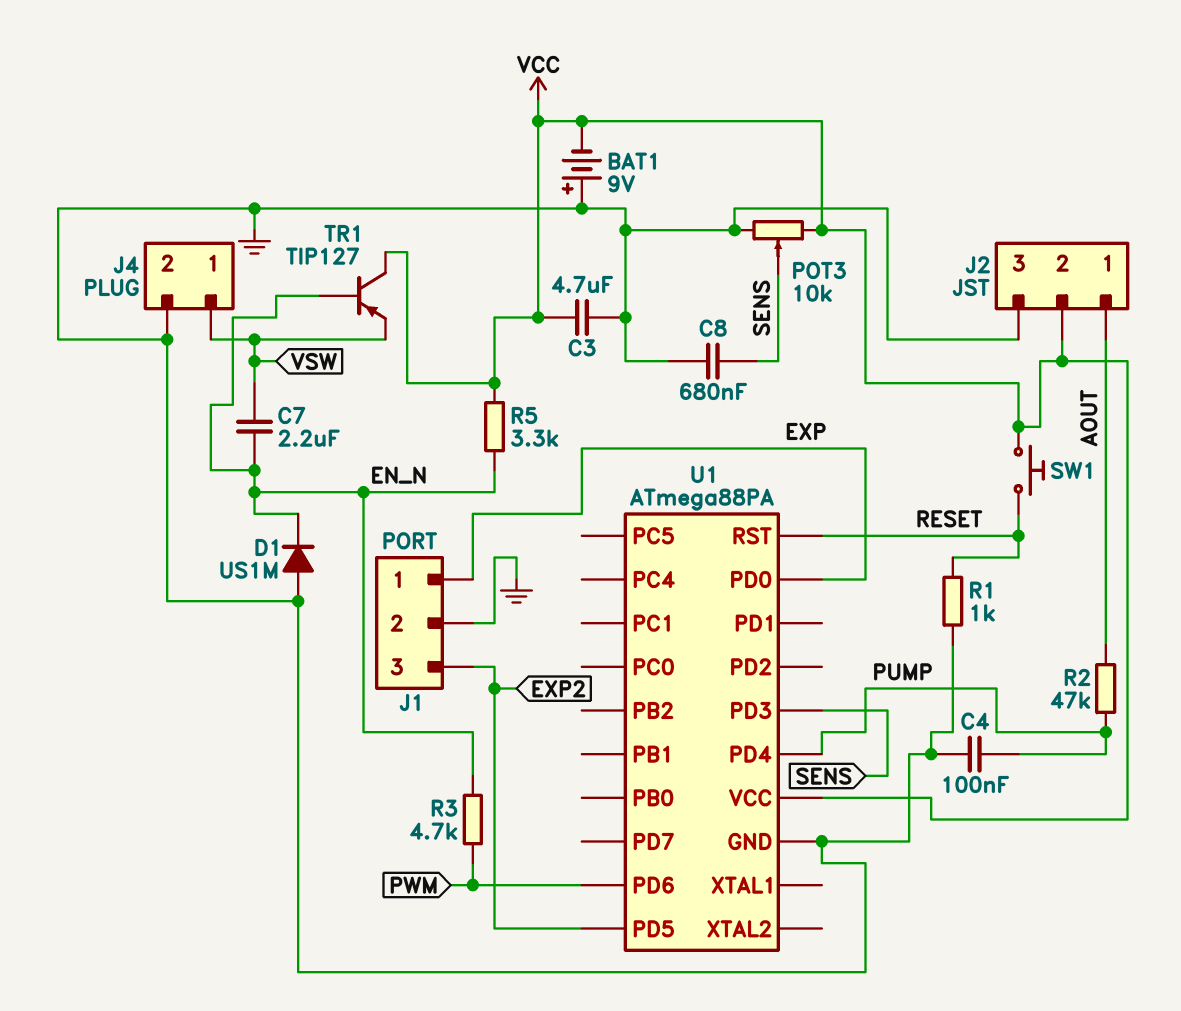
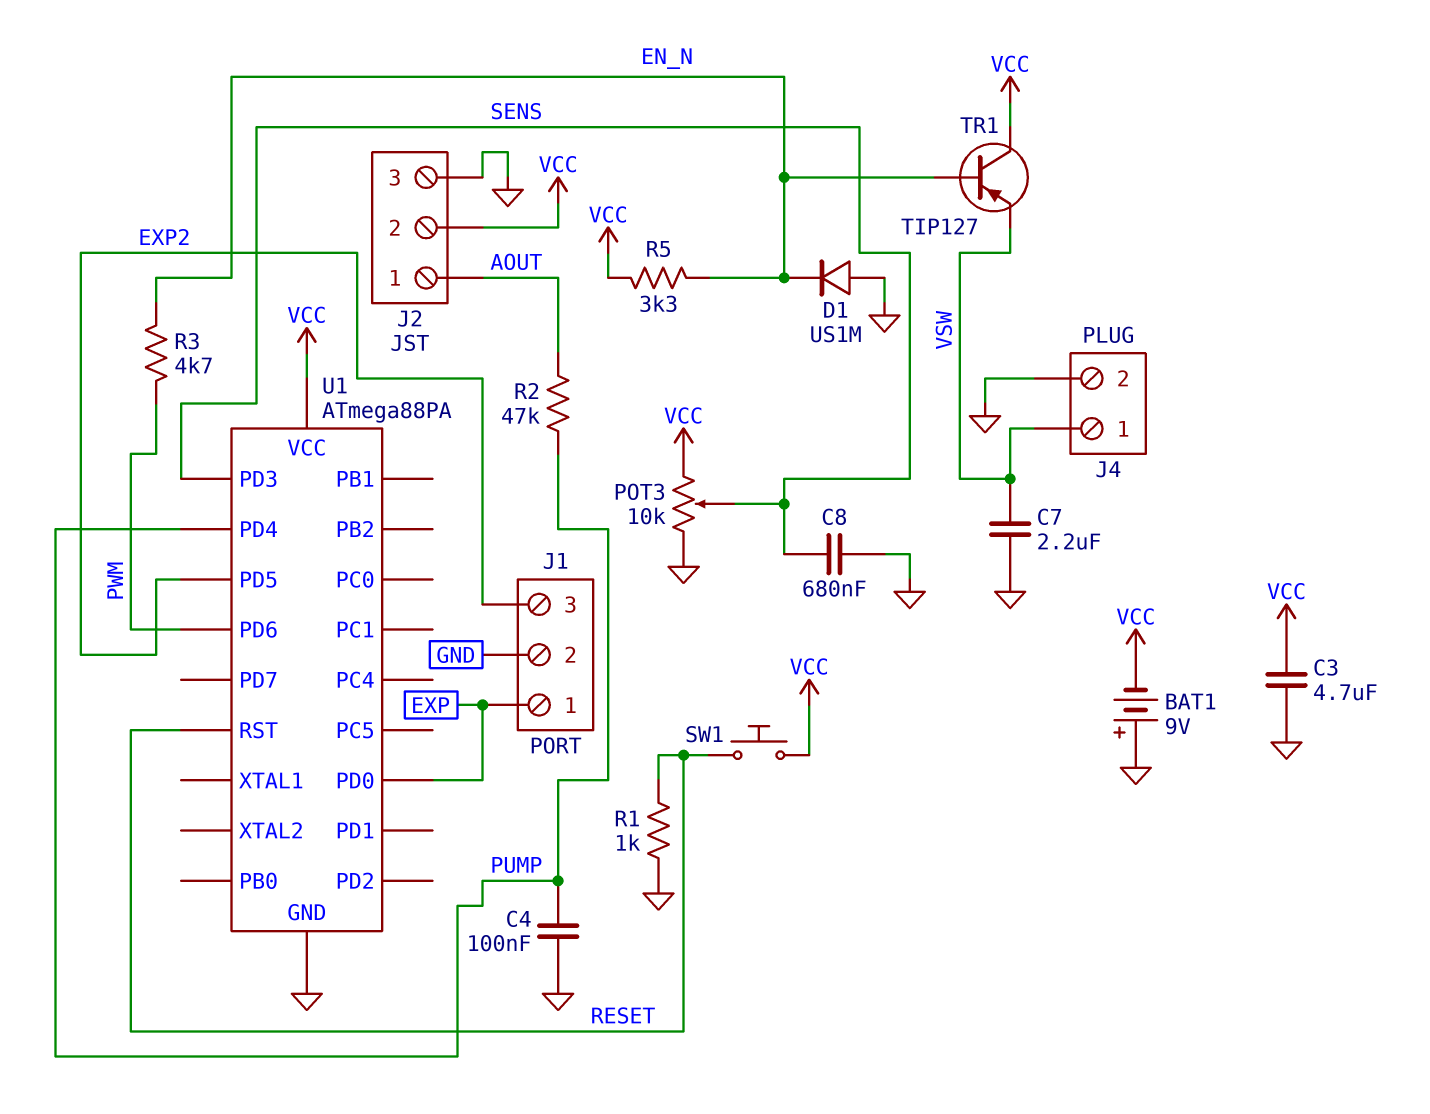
C7: 2.2uF (EN_N, VSW) -> 2.2uF (GND, VSW)

